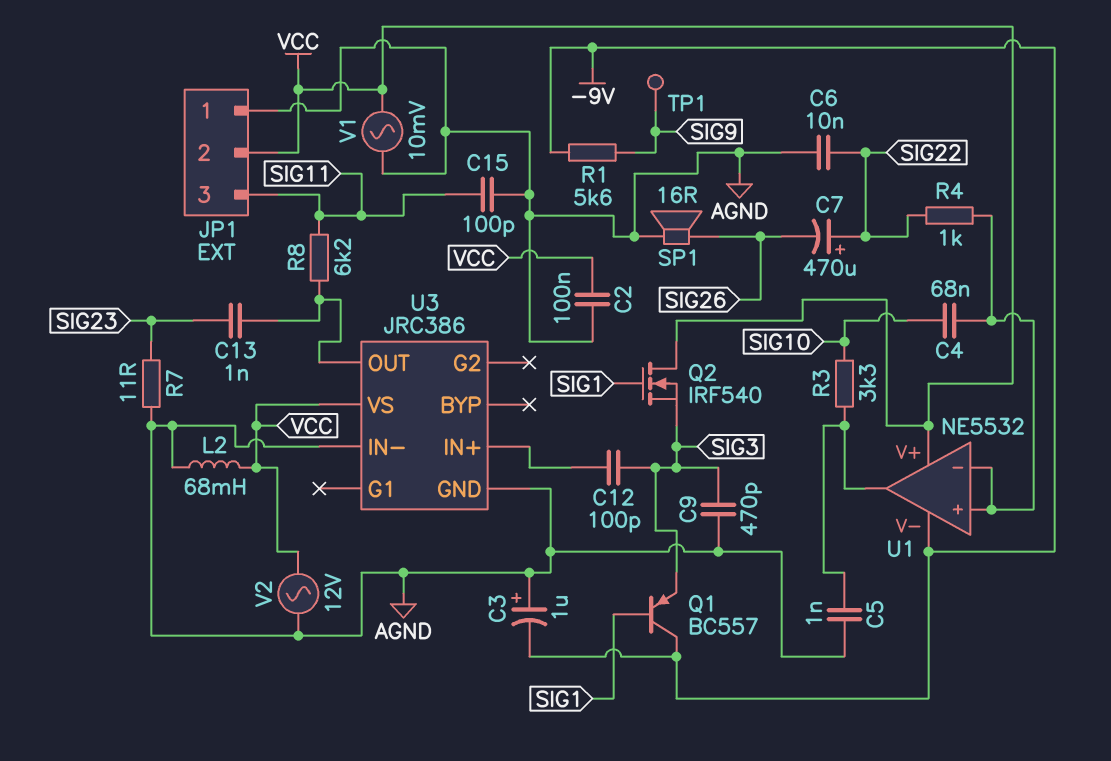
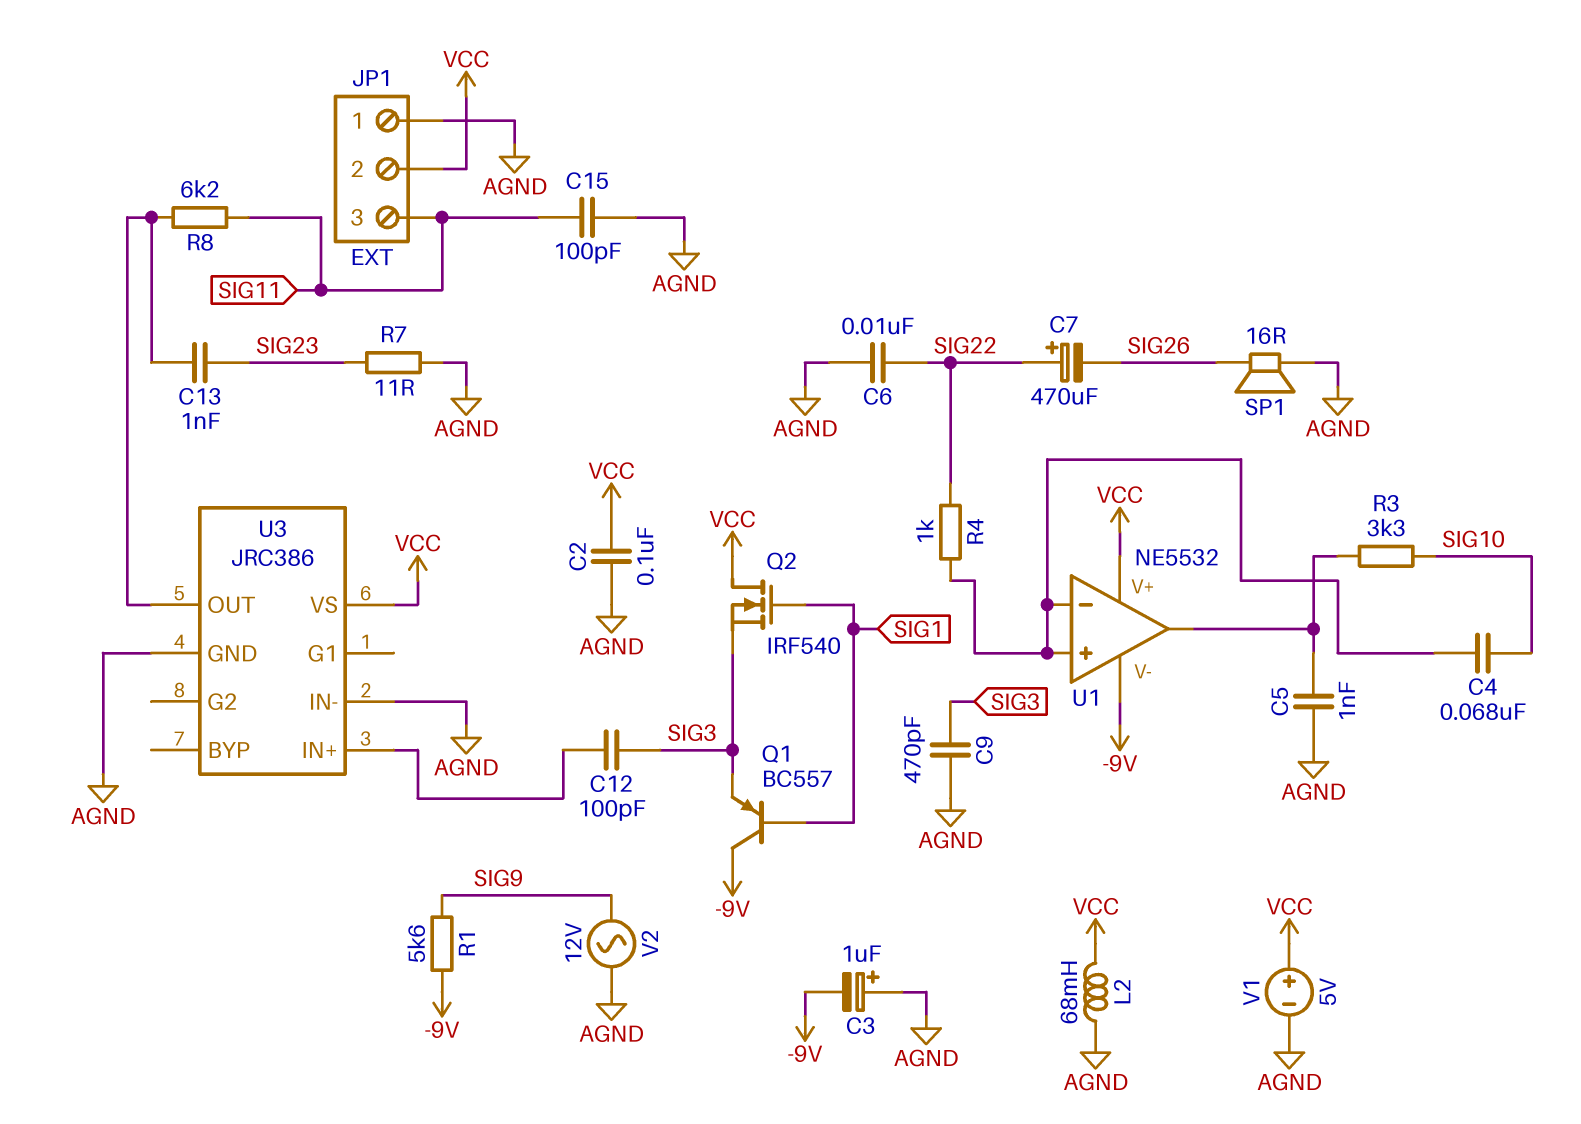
TP1: test point (SIG9) -> none
V1: AC 10mV (AGND, VCC) -> 5V (plus VCC, minus AGND)
V2: AC 12V (AGND, VCC) -> AC 12V (AGND, SIG9)

